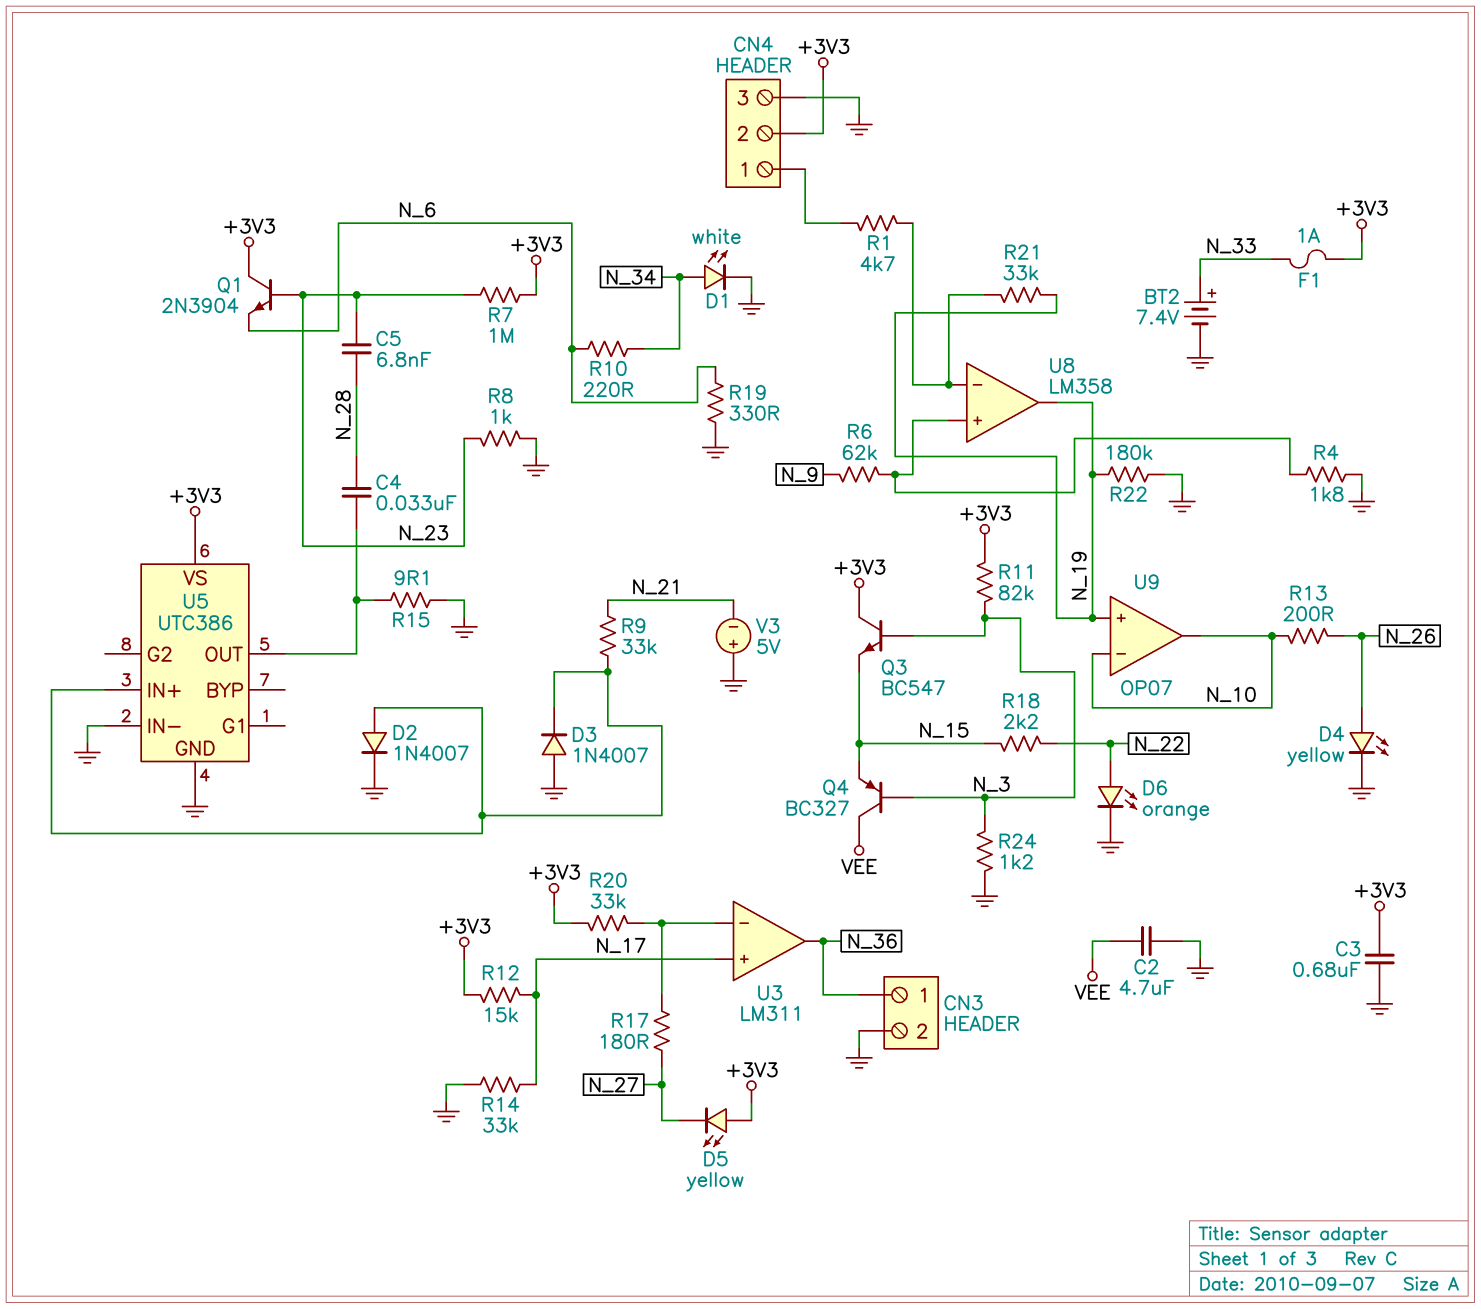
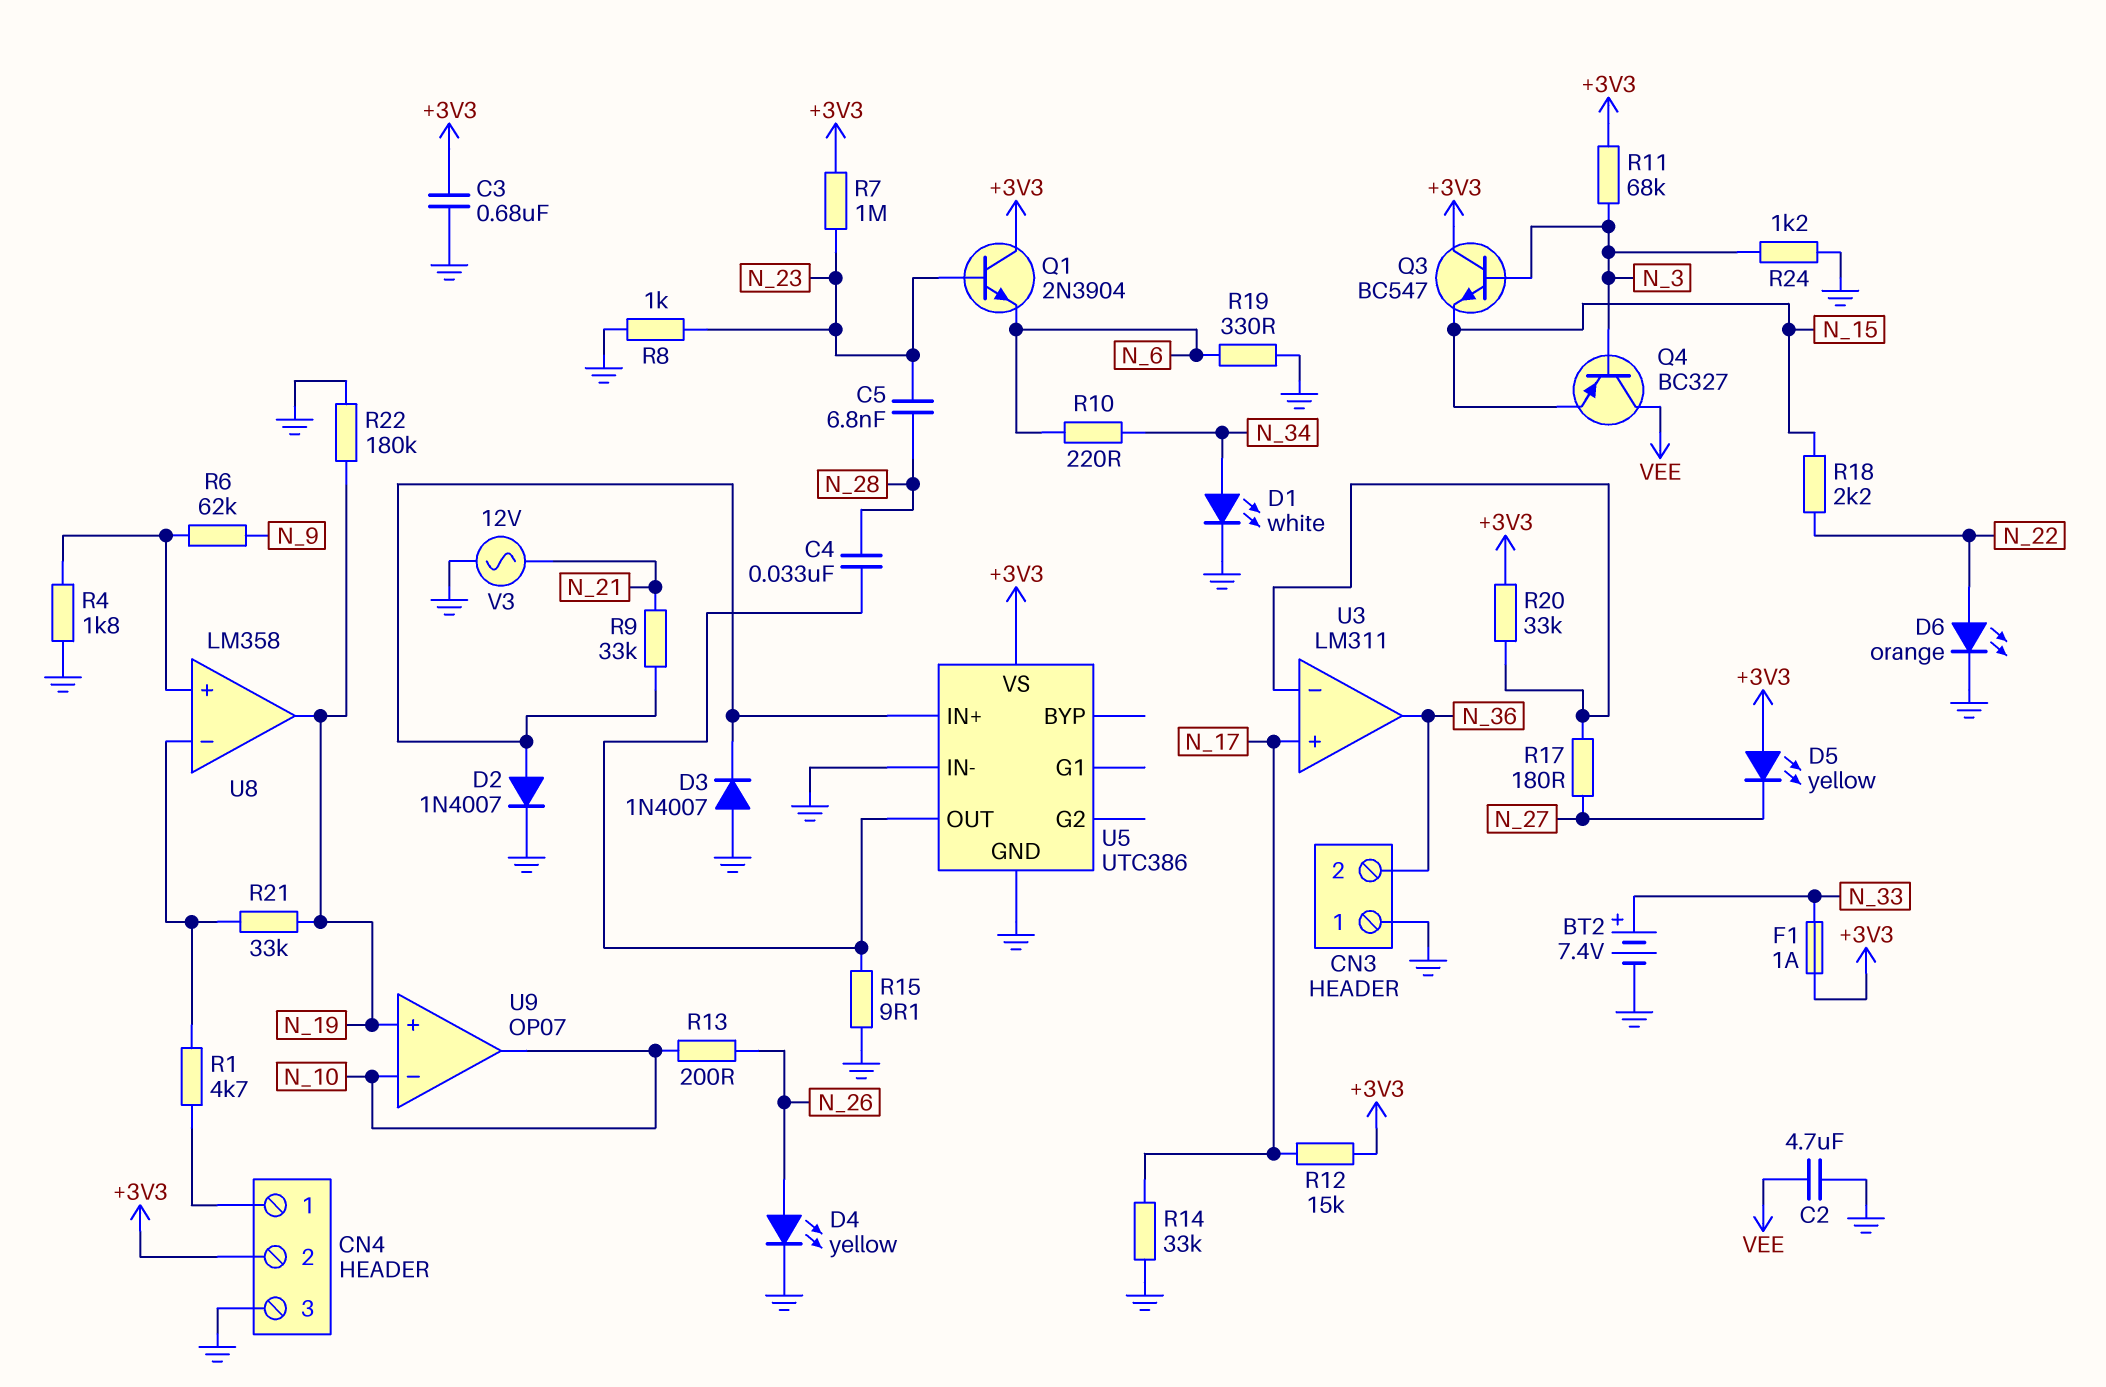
CN3 pin 1: N_36 -> GND
CN3 pin 2: GND -> N_36
R11: 82k (+3V3, N_3) -> 68k (+3V3, N_3)
V3: 5V (plus GND, minus N_21) -> AC 12V (GND, N_21)

